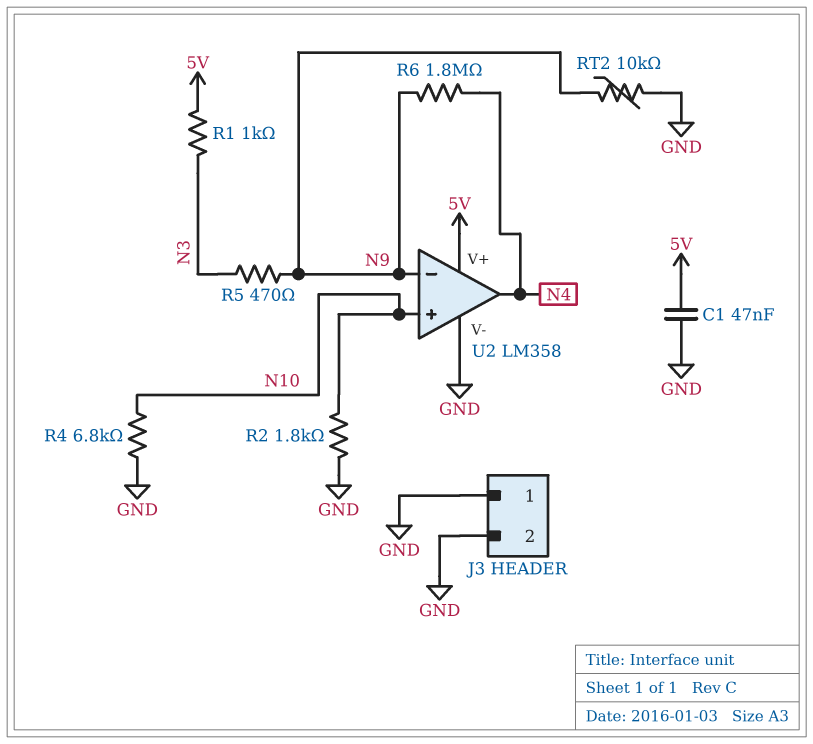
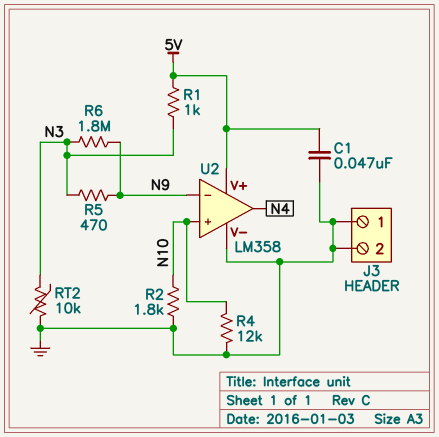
R4: 6.8k (GND, N10) -> 12k (GND, N10)
R6: 1.8M (N4, N9) -> 1.8M (N3, N9)
RT2: 10k (GND, N9) -> 10k (GND, N3)

